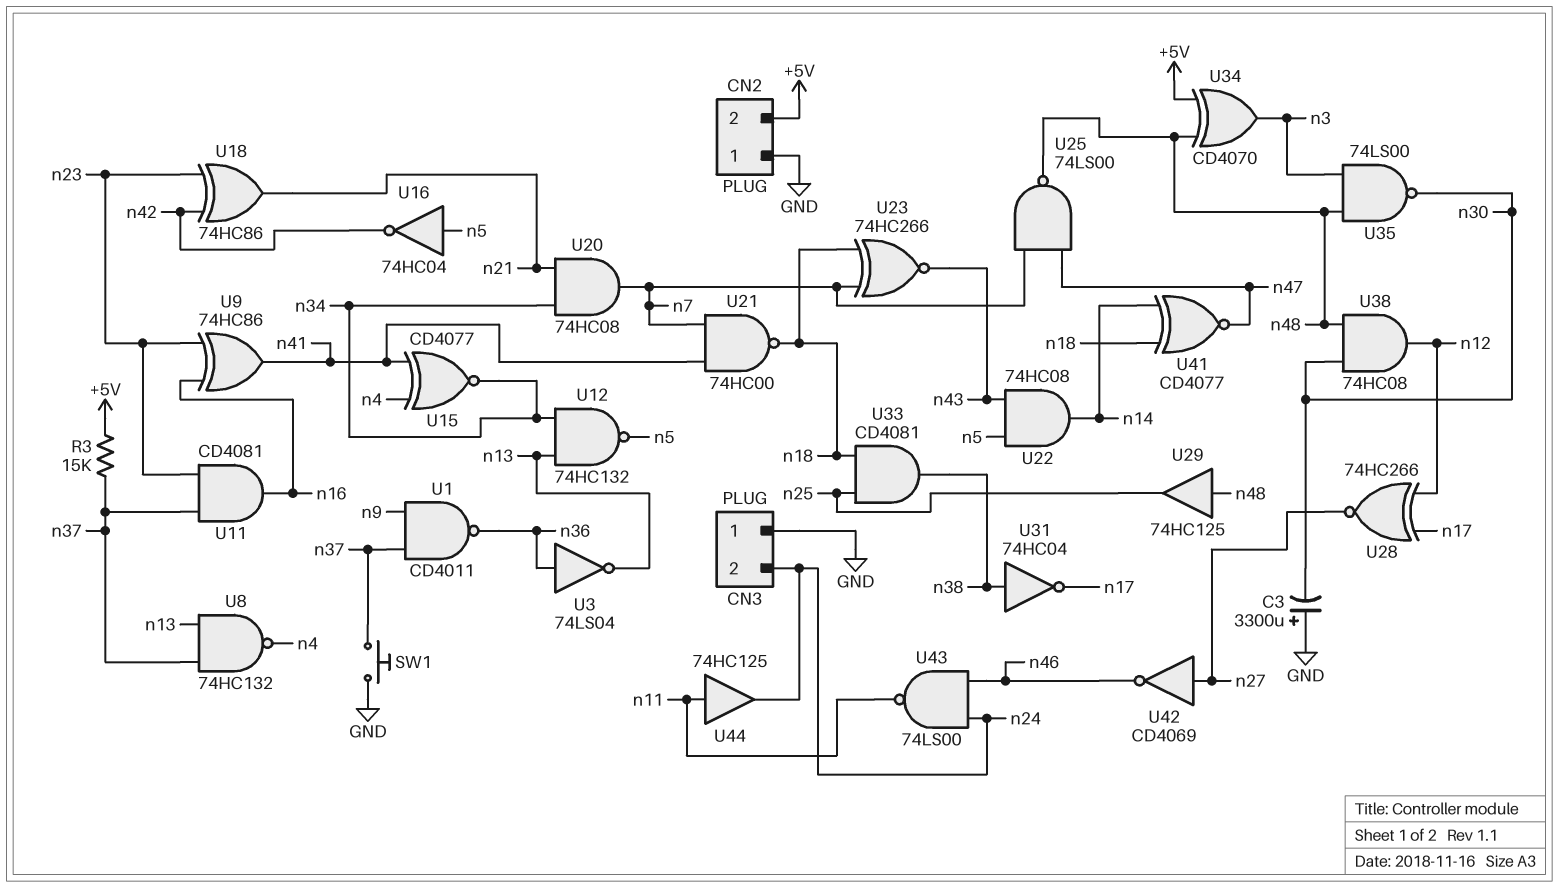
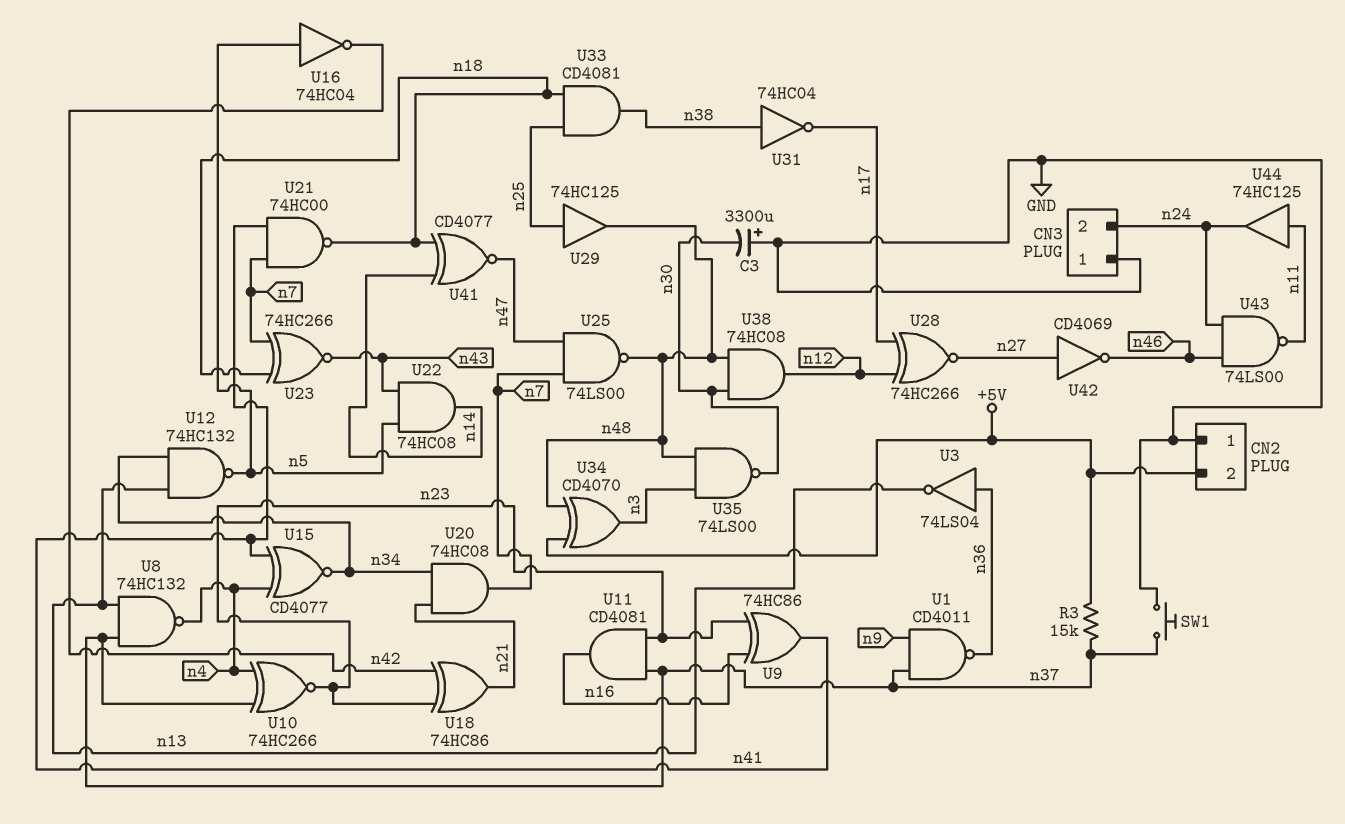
U10: none -> XNOR 74HC266 (in n4, in n37, out n23)
U29: buffer 74HC125 (in n48, out n25) -> buffer 74HC125 (in n25, out n48)

